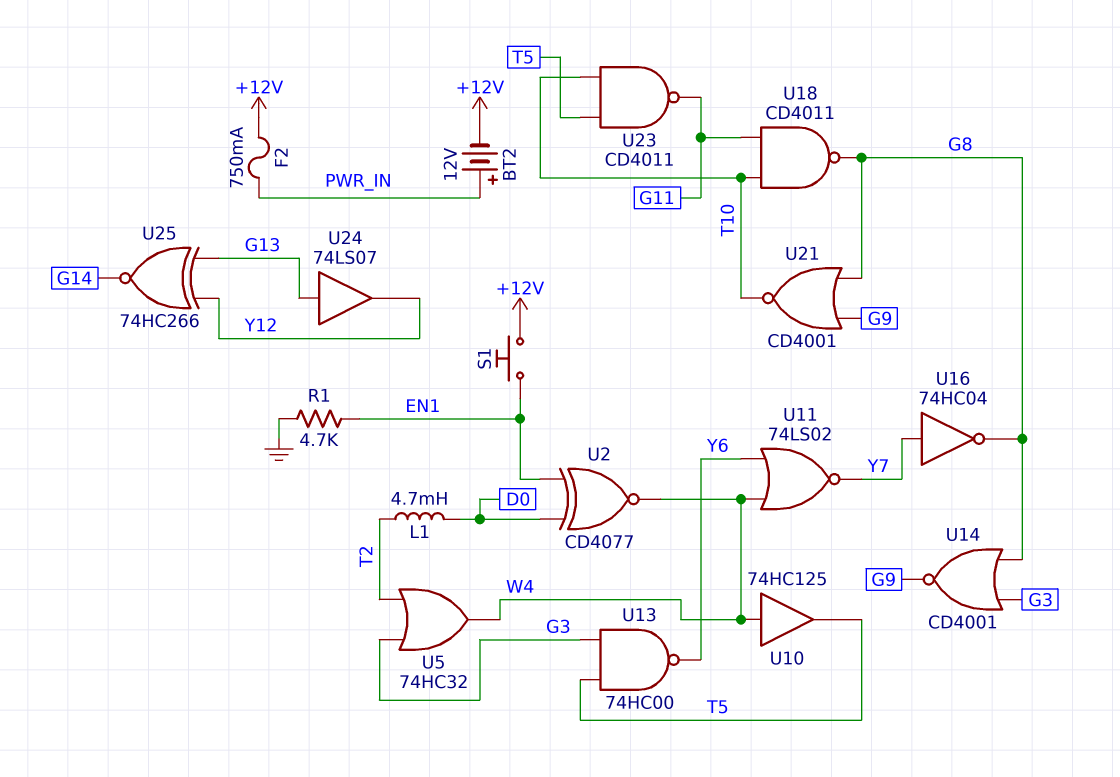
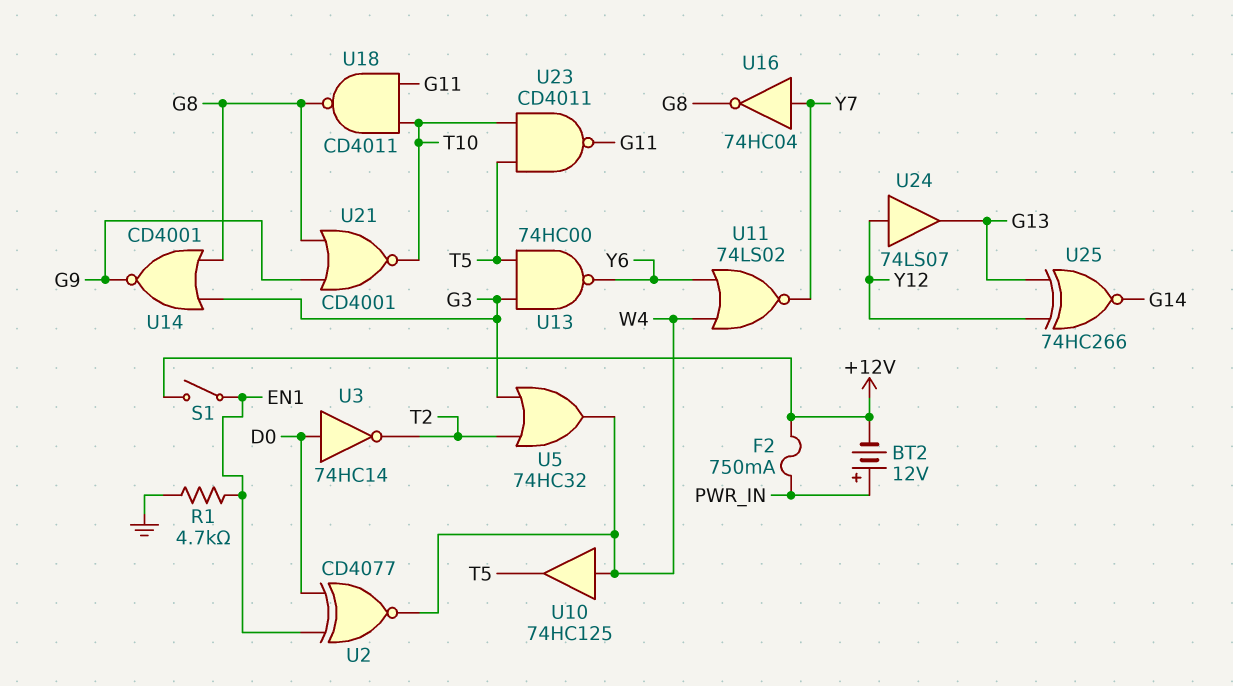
L1: 4.7mH (D0, T2) -> none
S1: button (+12V, EN1) -> switch (+12V, EN1)
U3: none -> NOT 74HC14 (in D0, out T2)
U24: buffer 74LS07 (in G13, out Y12) -> buffer 74LS07 (in Y12, out G13)

